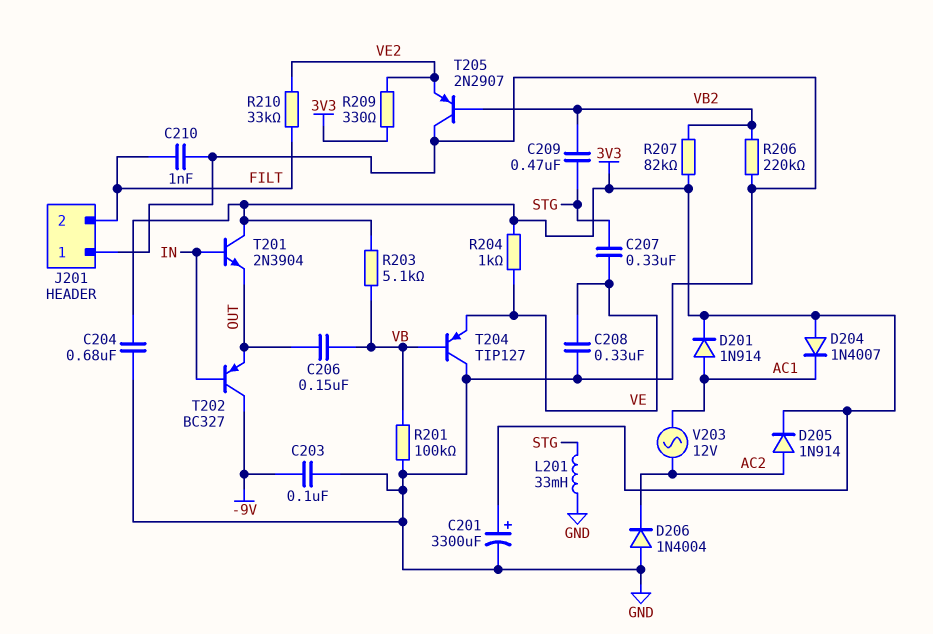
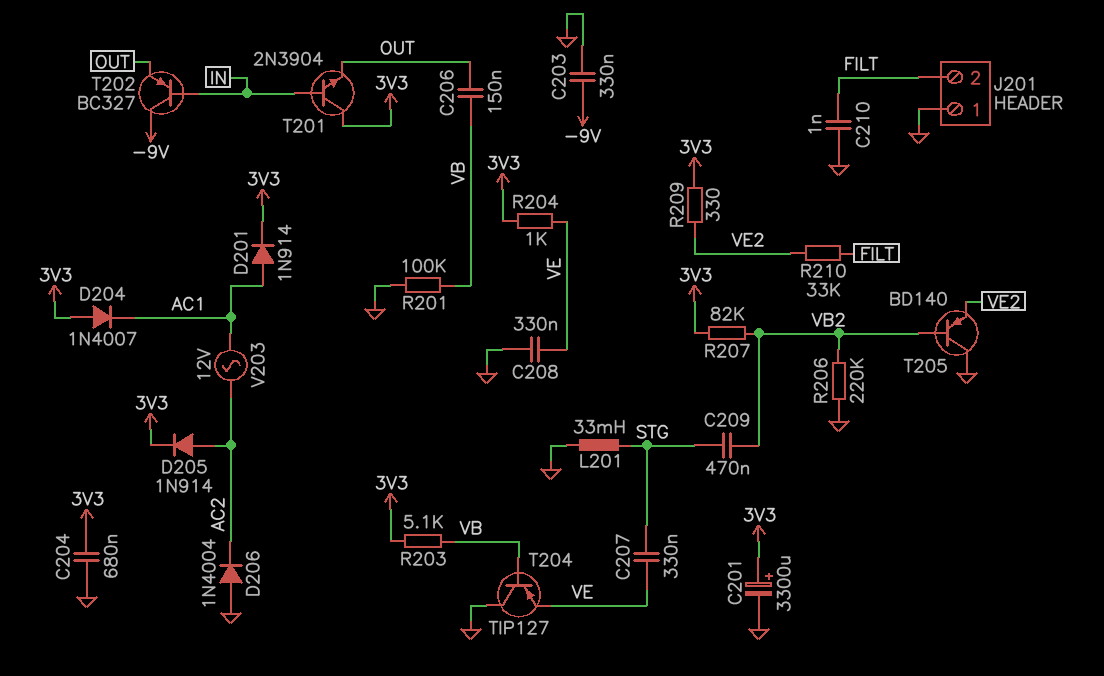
C203: 100nF (-9V, GND) -> 330nF (-9V, GND)
T205: PNP 2N2907 (B VB2, C GND, E VE2) -> PNP BD140 (B VB2, C GND, E VE2)

